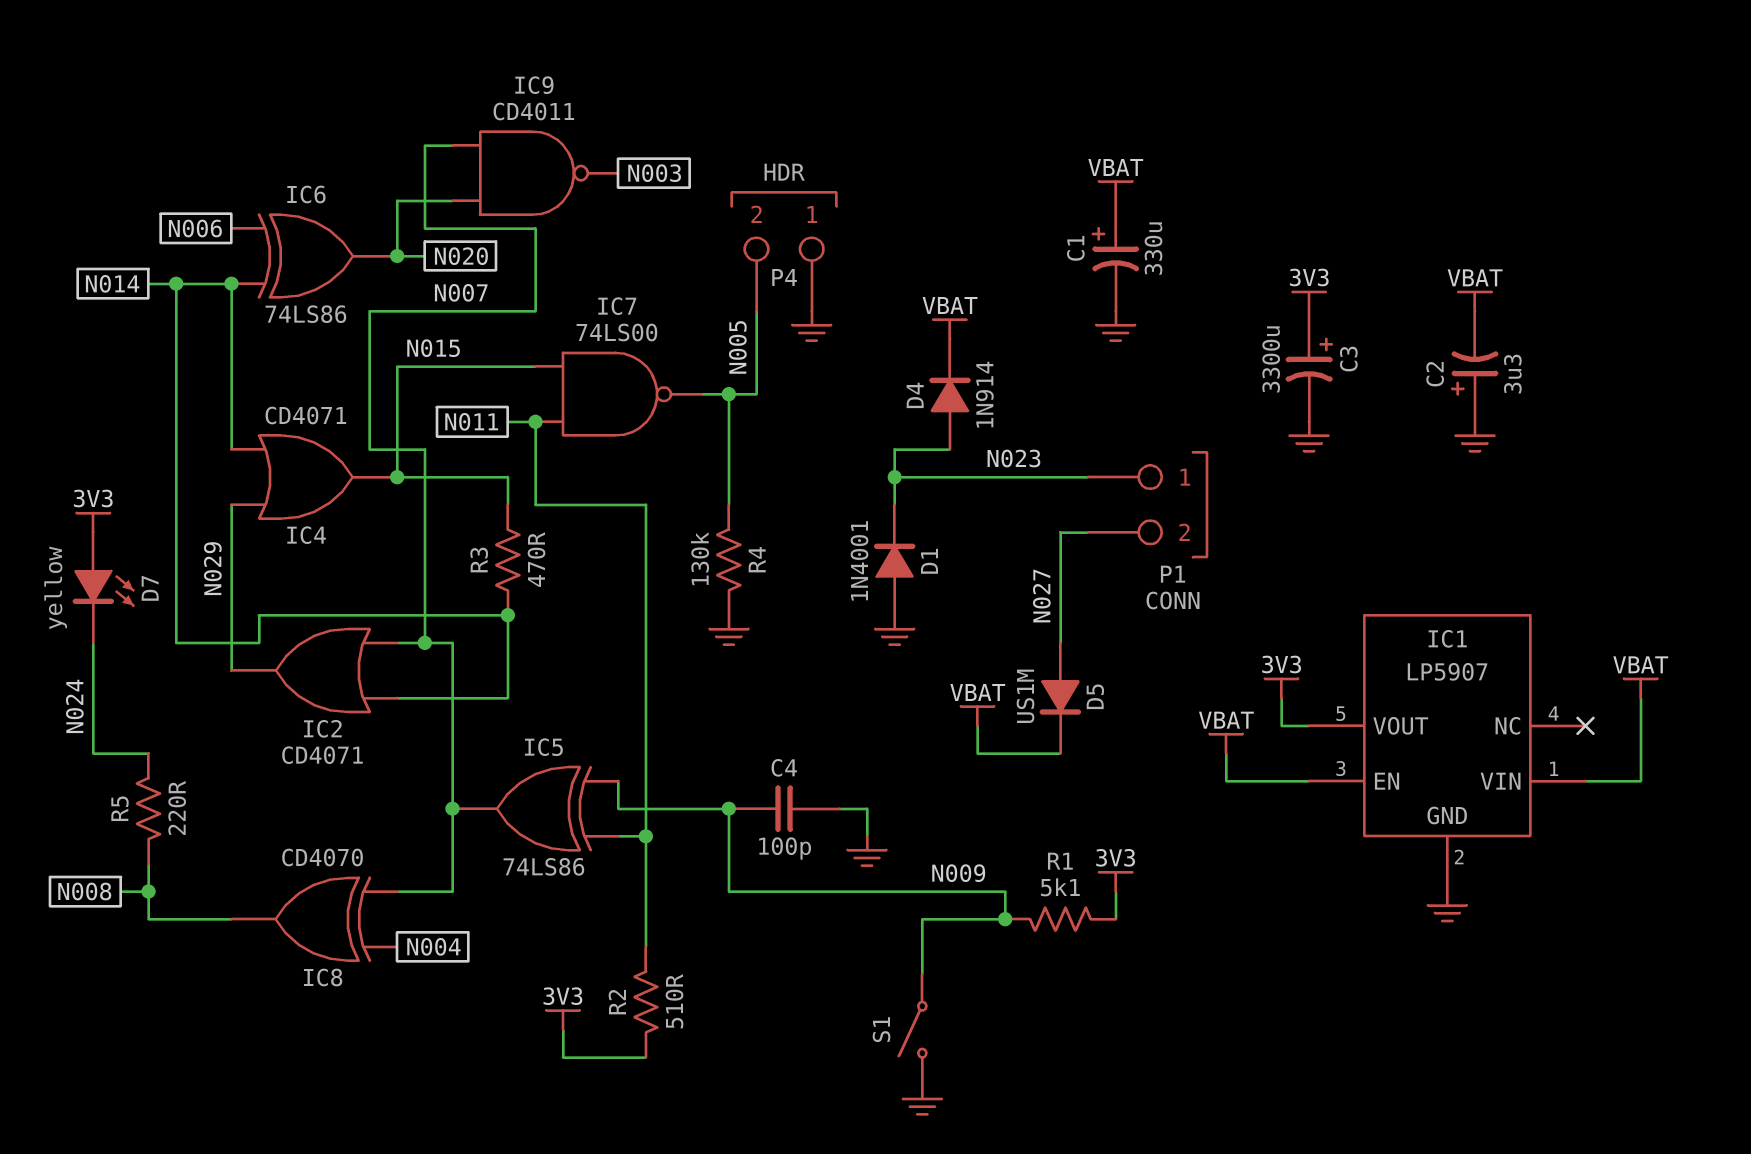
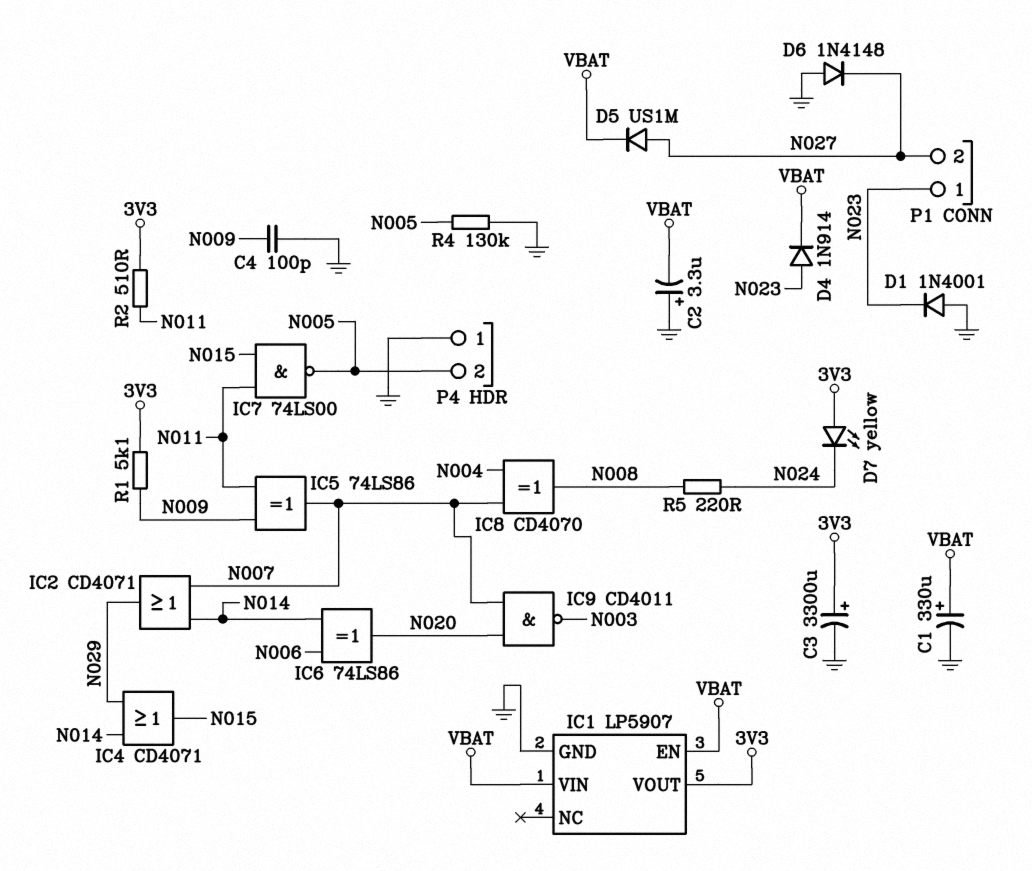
D6: none -> diode 1N4148 (A GND, K N027)
R3: 470 (N014, N015) -> none
S1: switch (GND, N009) -> none

